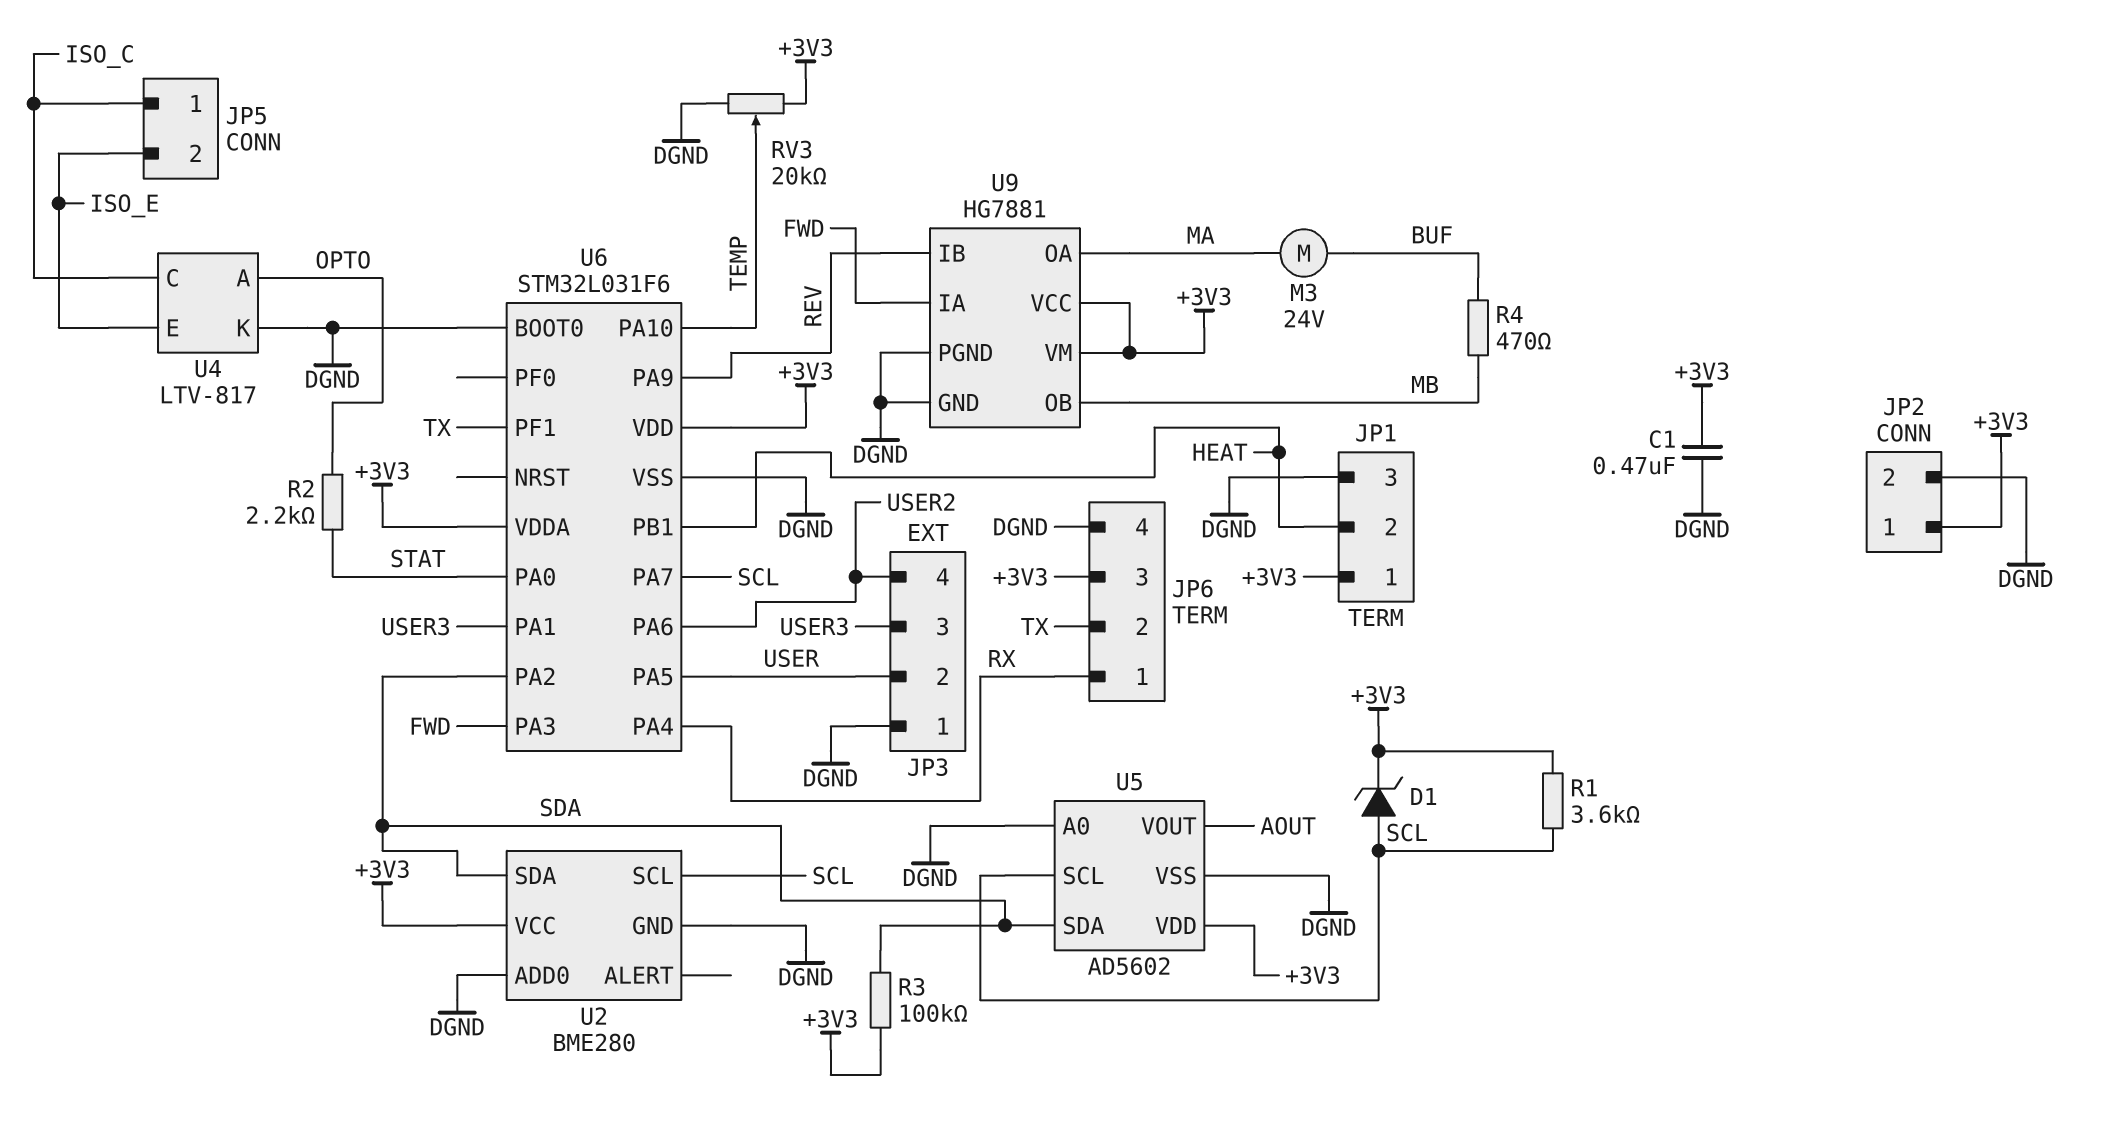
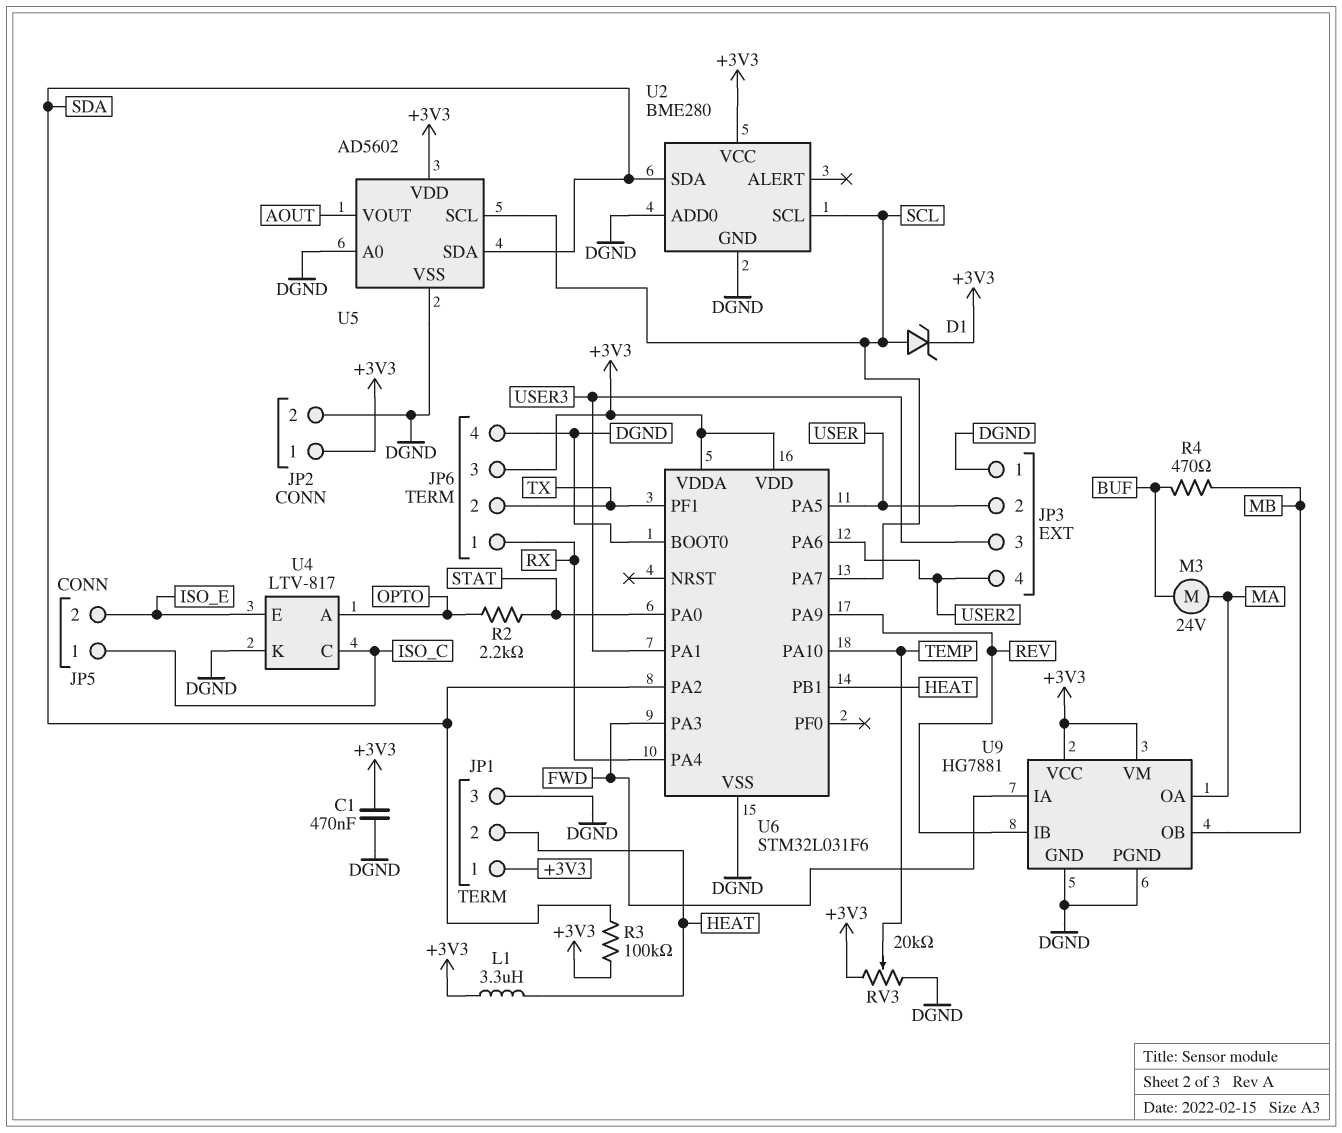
L1: none -> 3.3uH (+3V3, HEAT)
R1: 3.6k (+3V3, SCL) -> none

